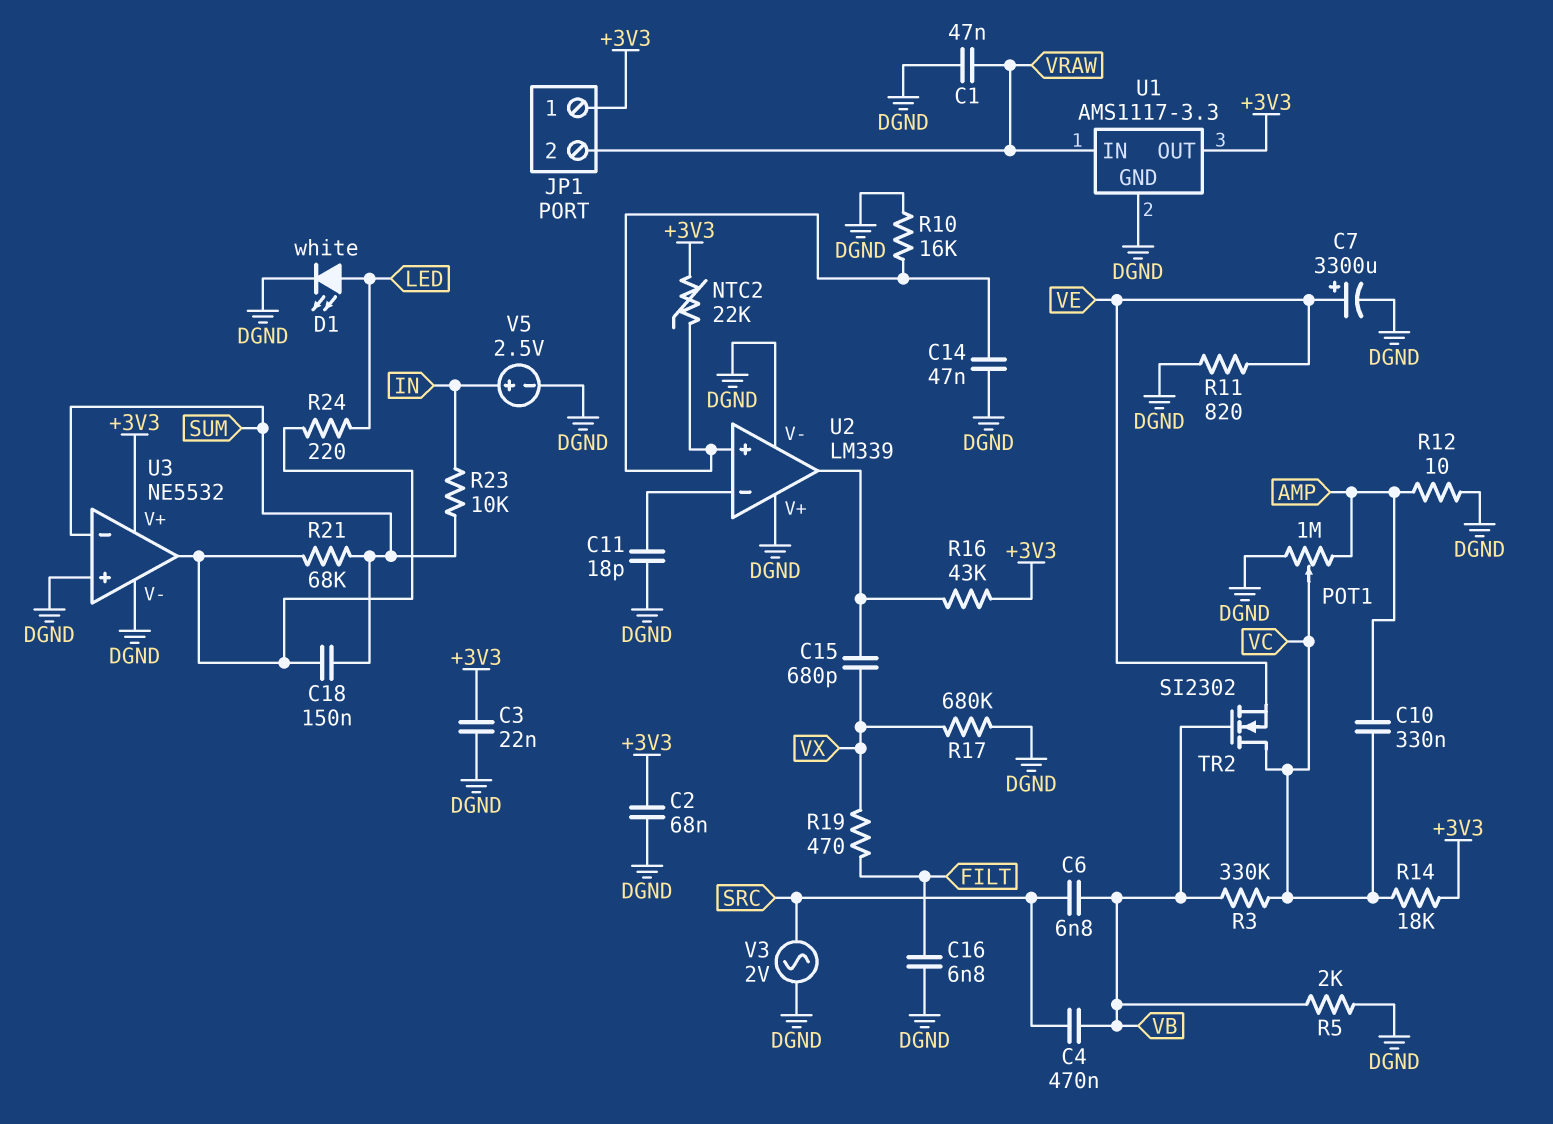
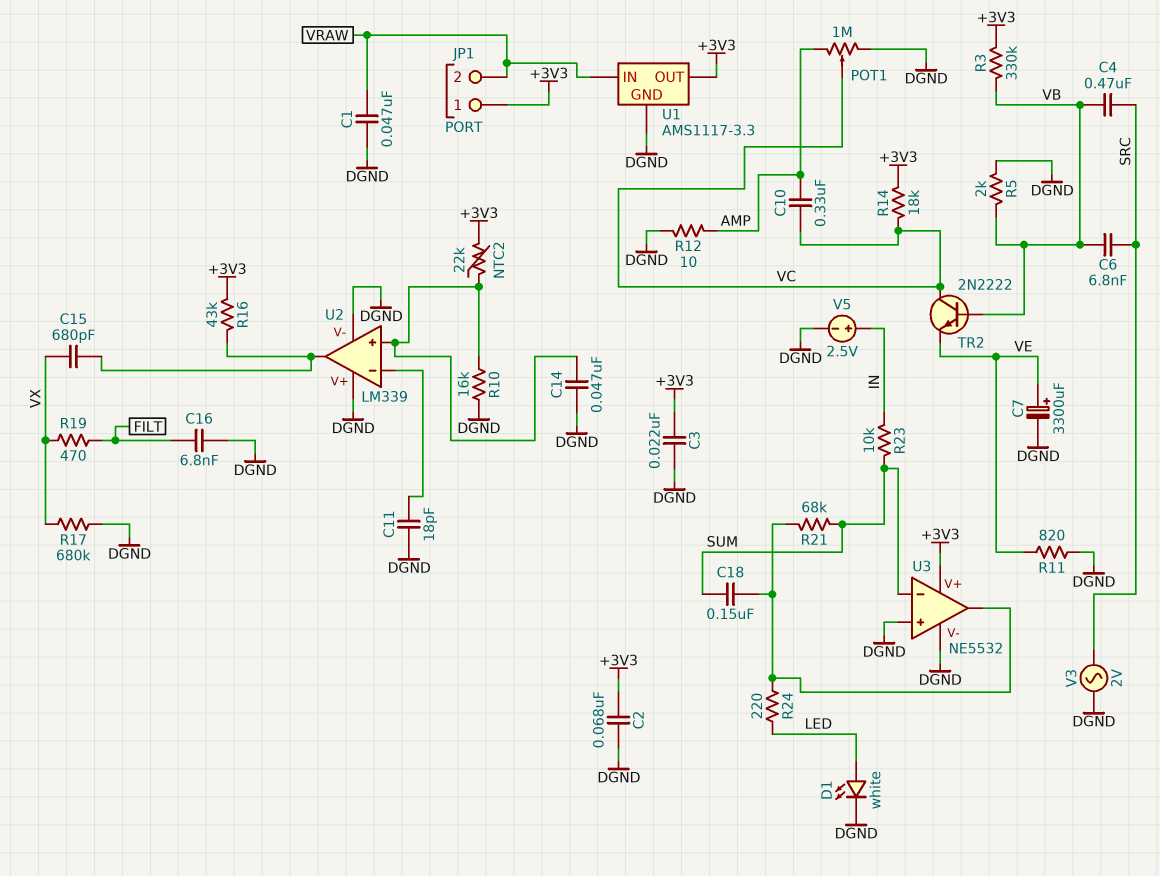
R3: 330k (VB, VC) -> 330k (+3V3, VB)
TR2: NMOS SI2302 (G VB, D VC, S VE) -> NPN 2N2222 (B VB, C VC, E VE)

